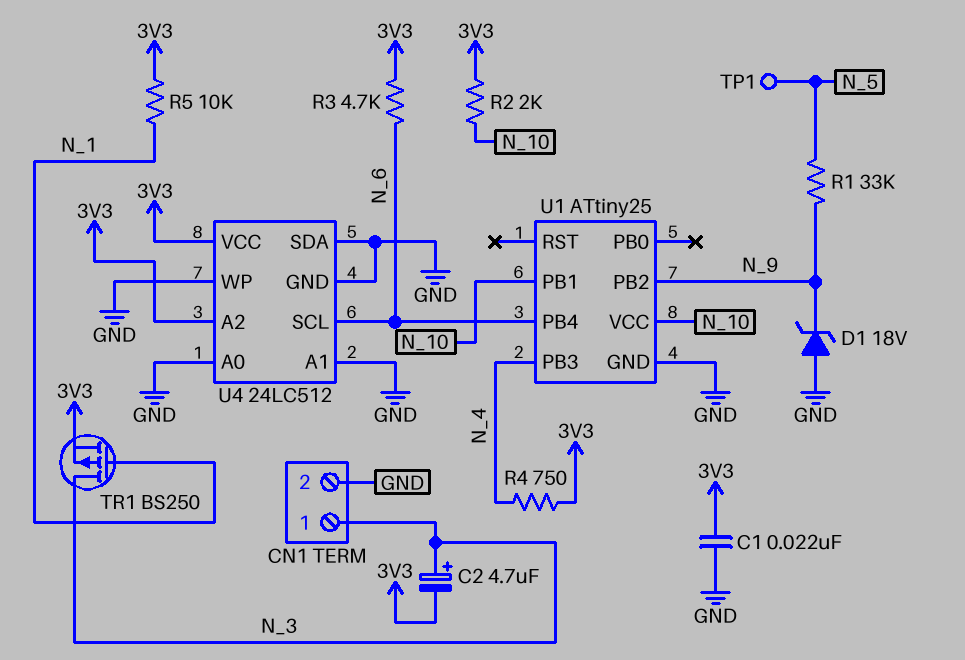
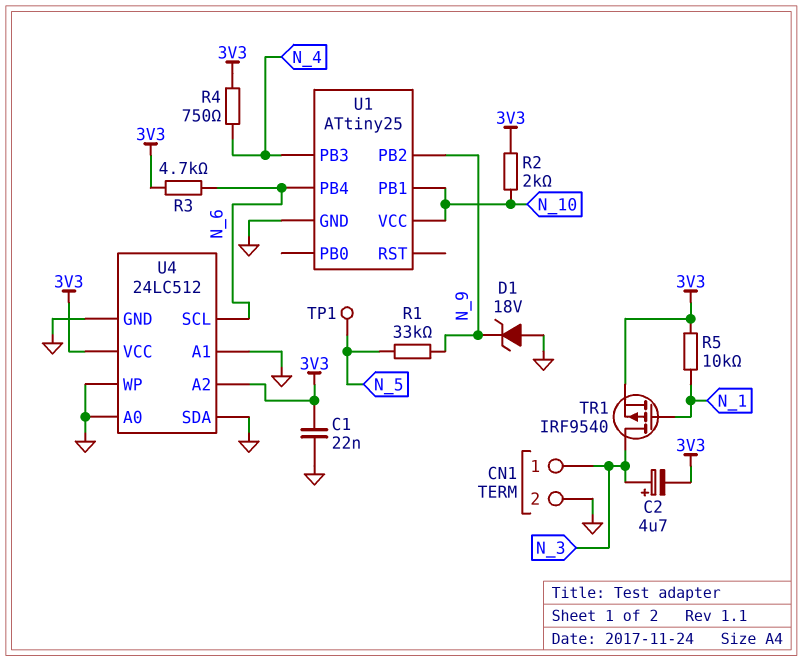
TR1: PMOS BS250 (G N_1, D N_3, S 3V3) -> PMOS IRF9540 (G N_1, D N_3, S 3V3)

